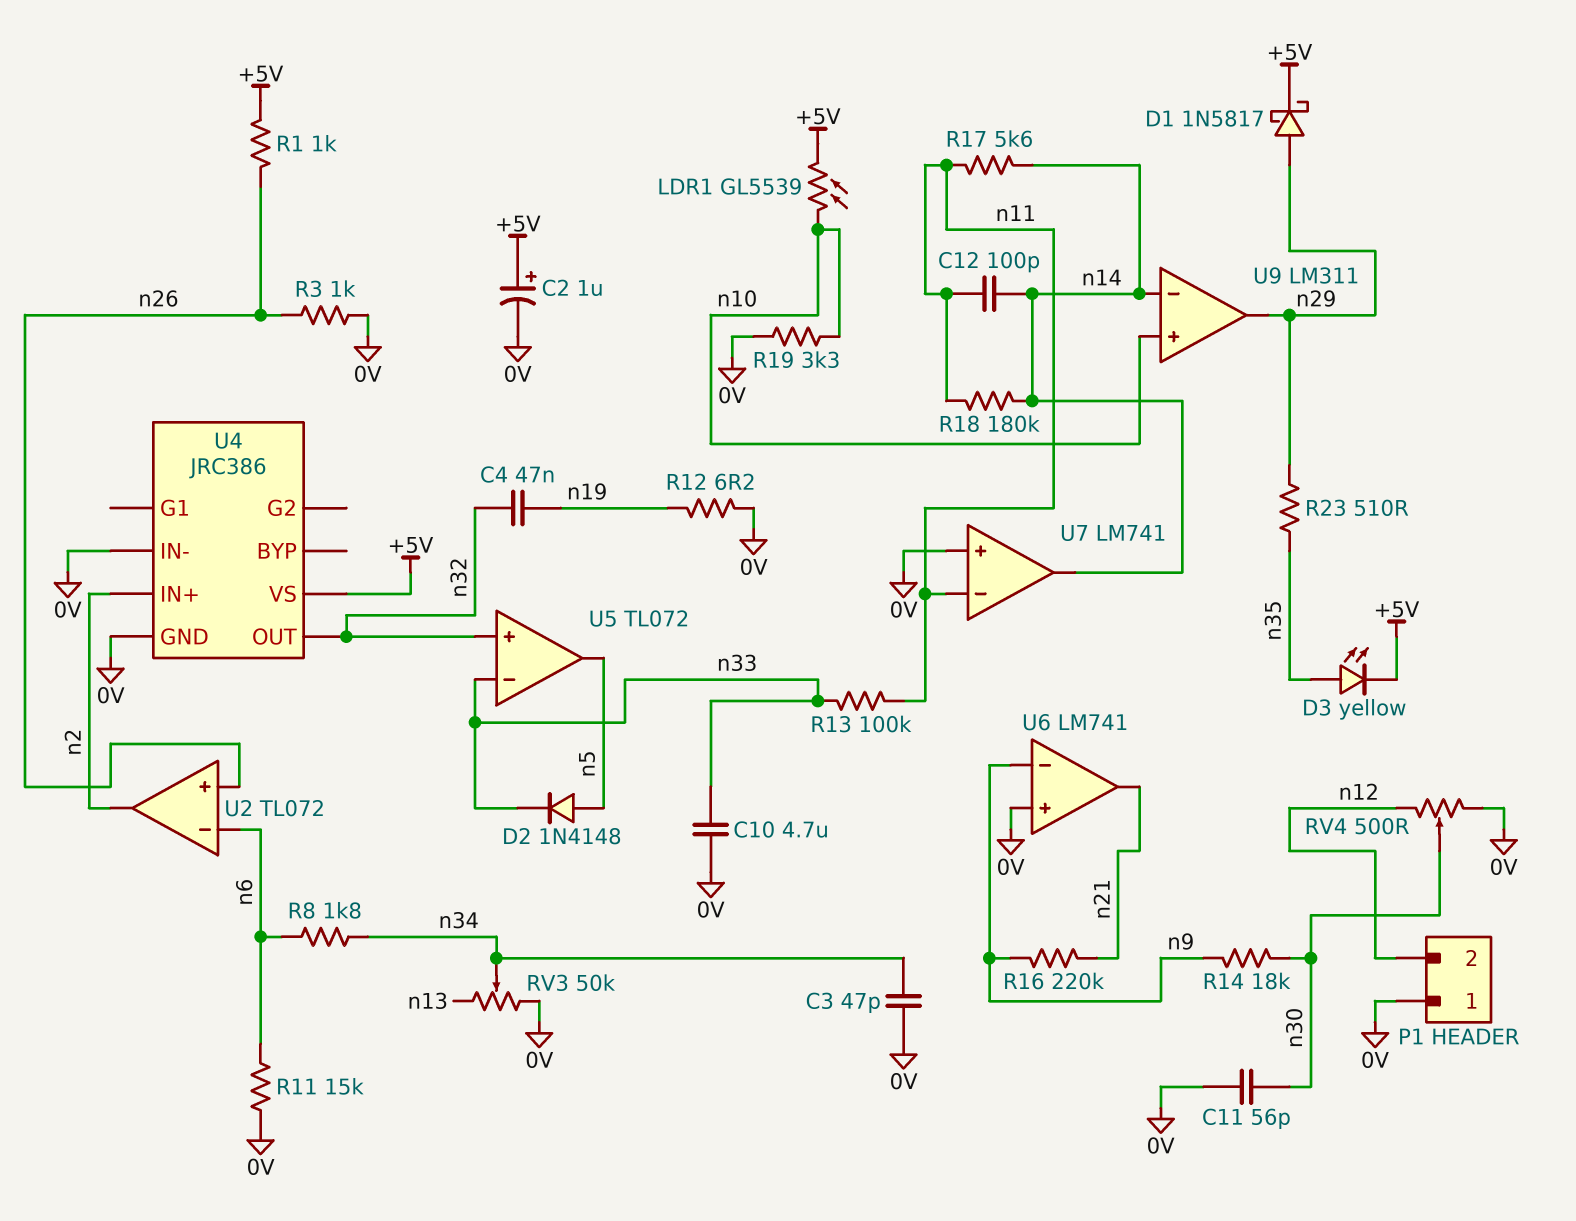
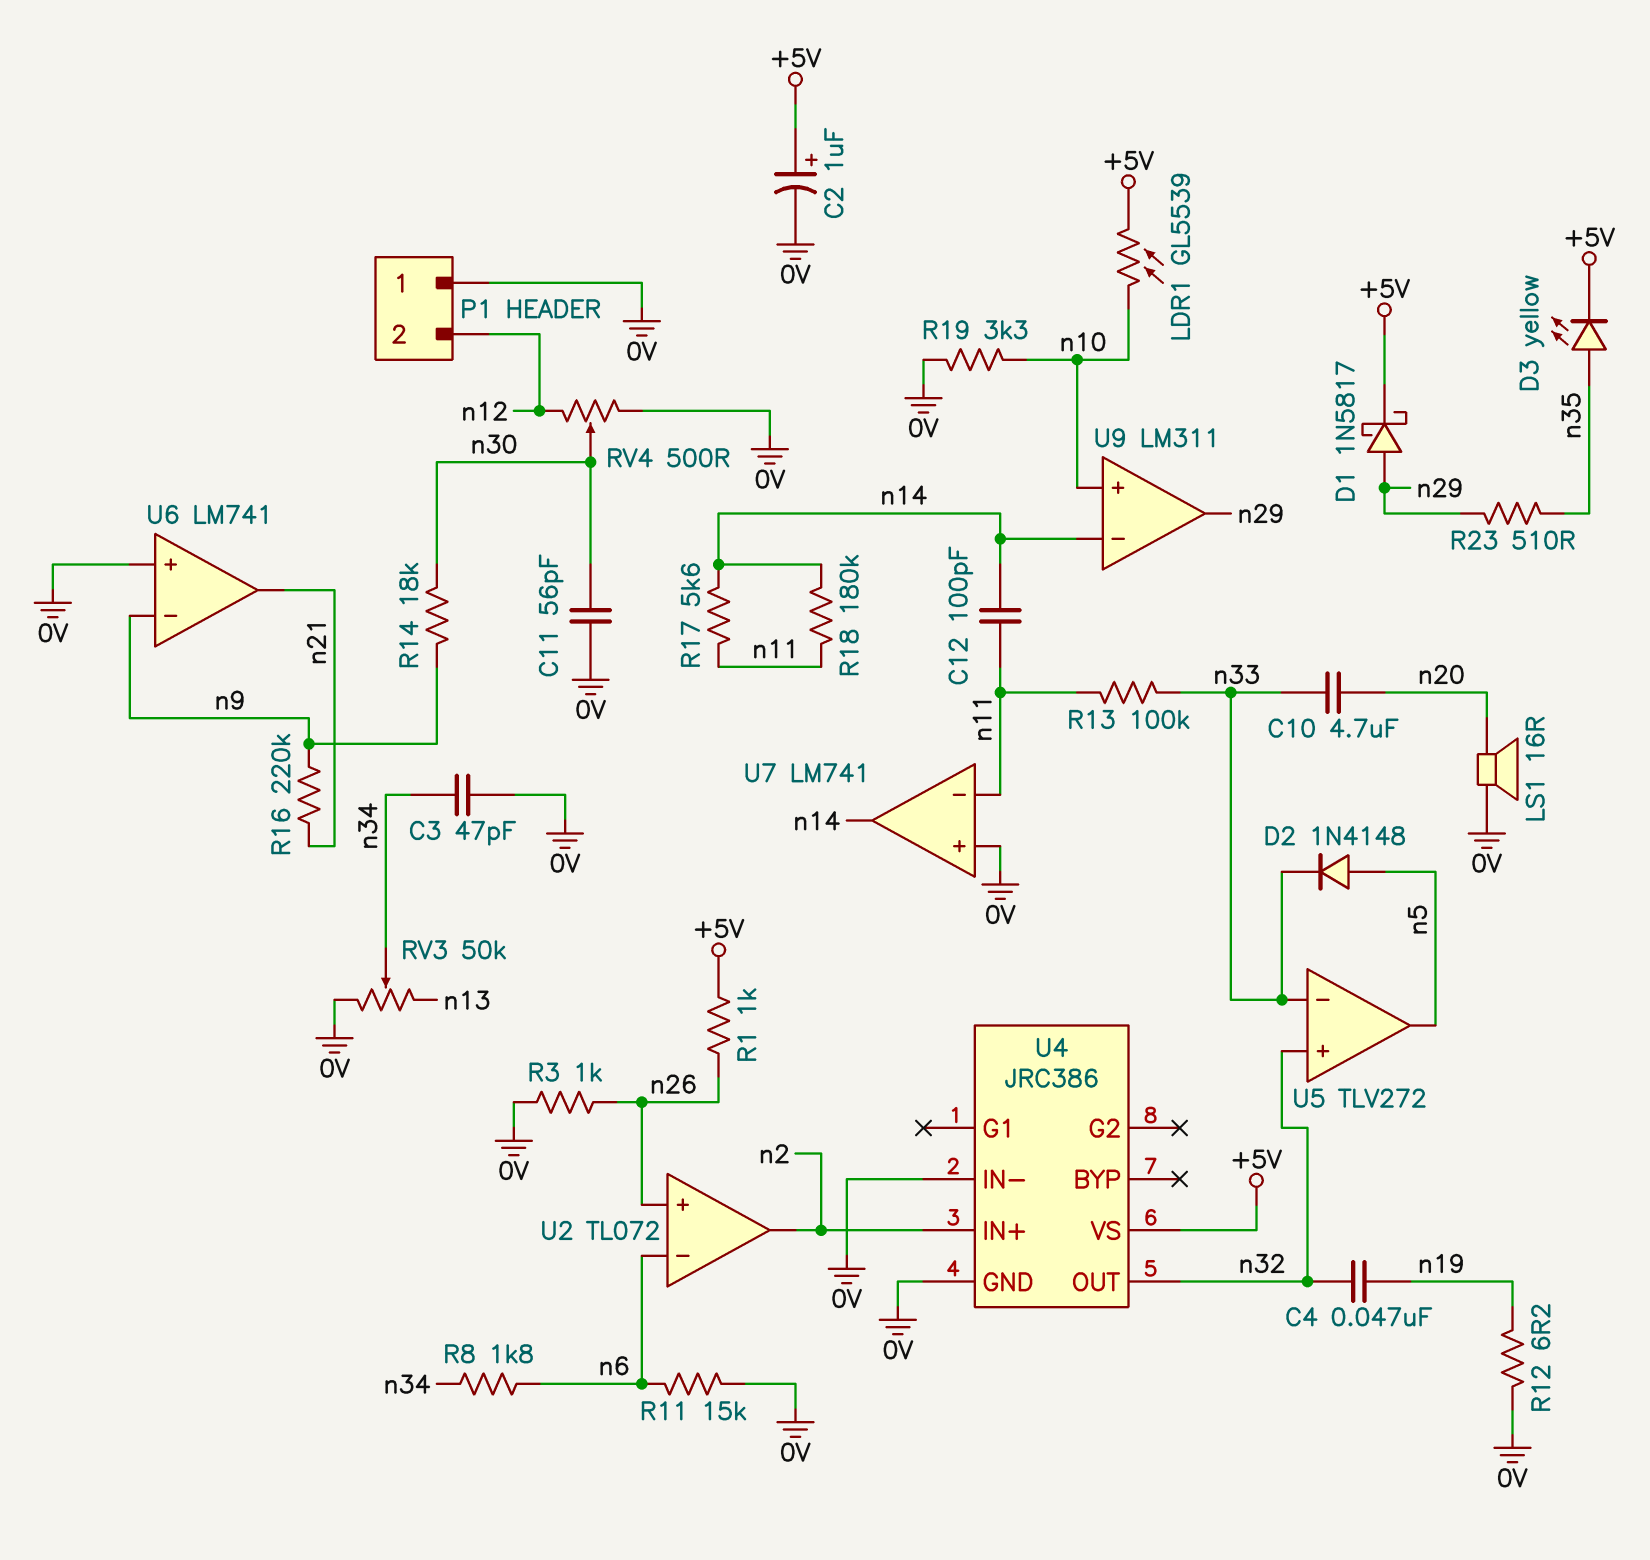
C10: 4.7uF (0V, n33) -> 4.7uF (n20, n33)
LS1: none -> speaker 16R (0V, n20)
U5: TL072 -> TLV272

